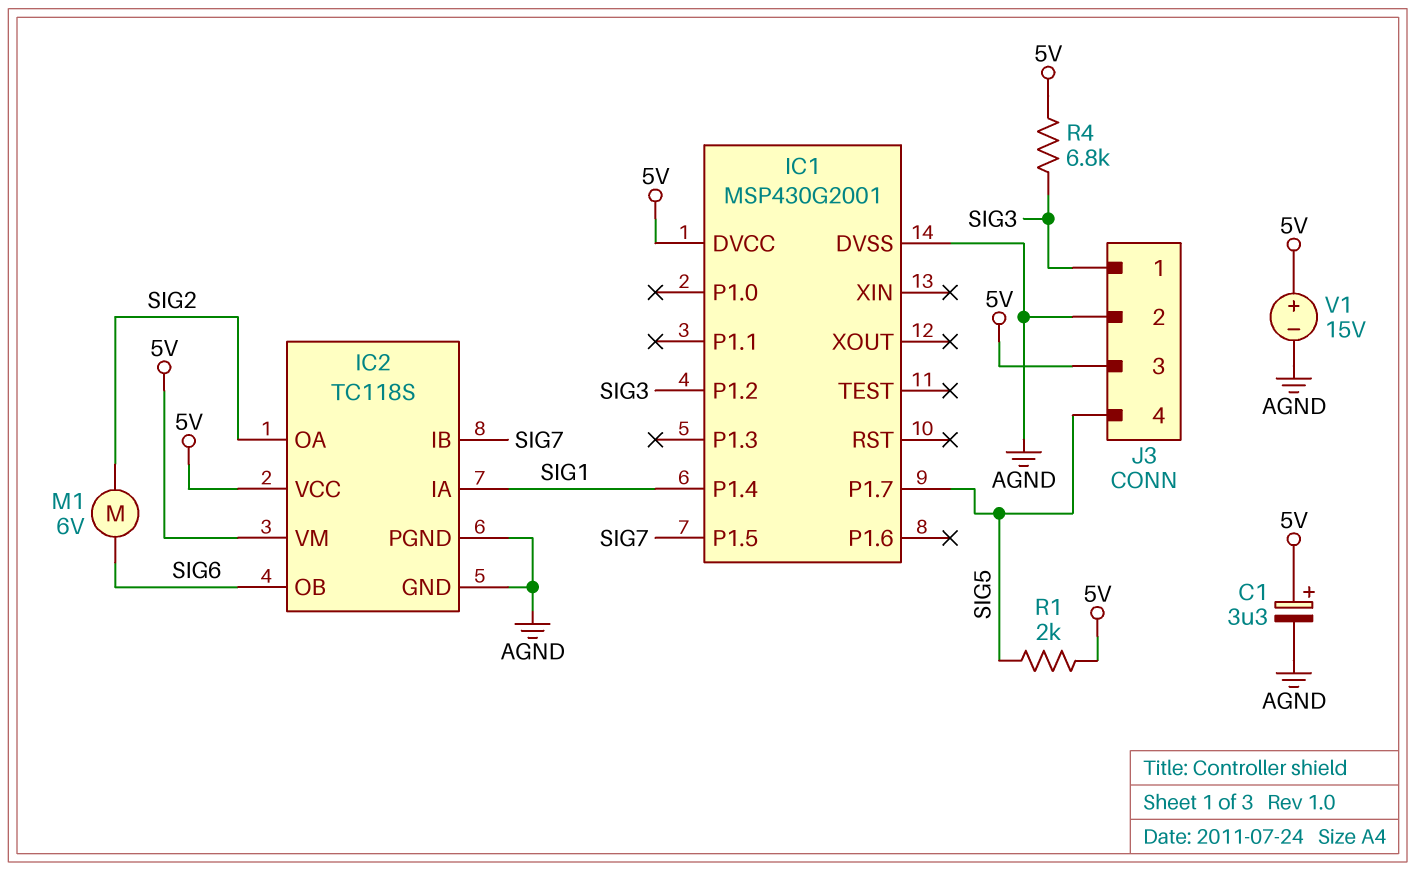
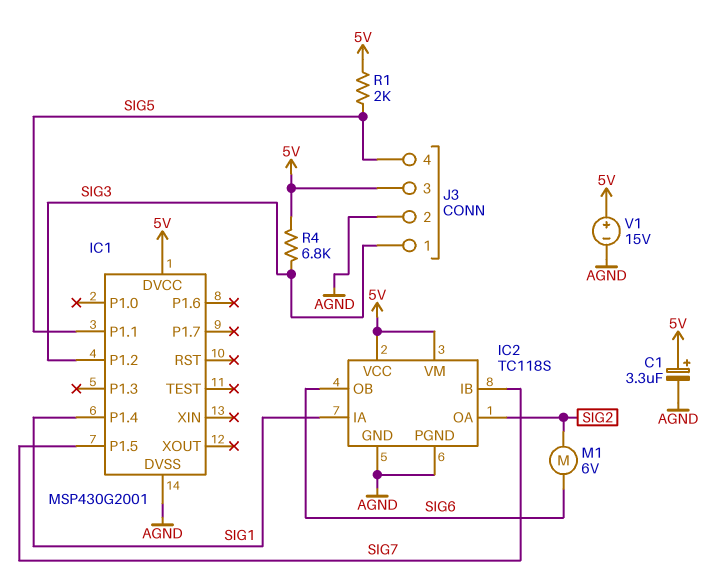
IC1 pin P1.1: none -> SIG5
IC1 pin P1.7: SIG5 -> none

